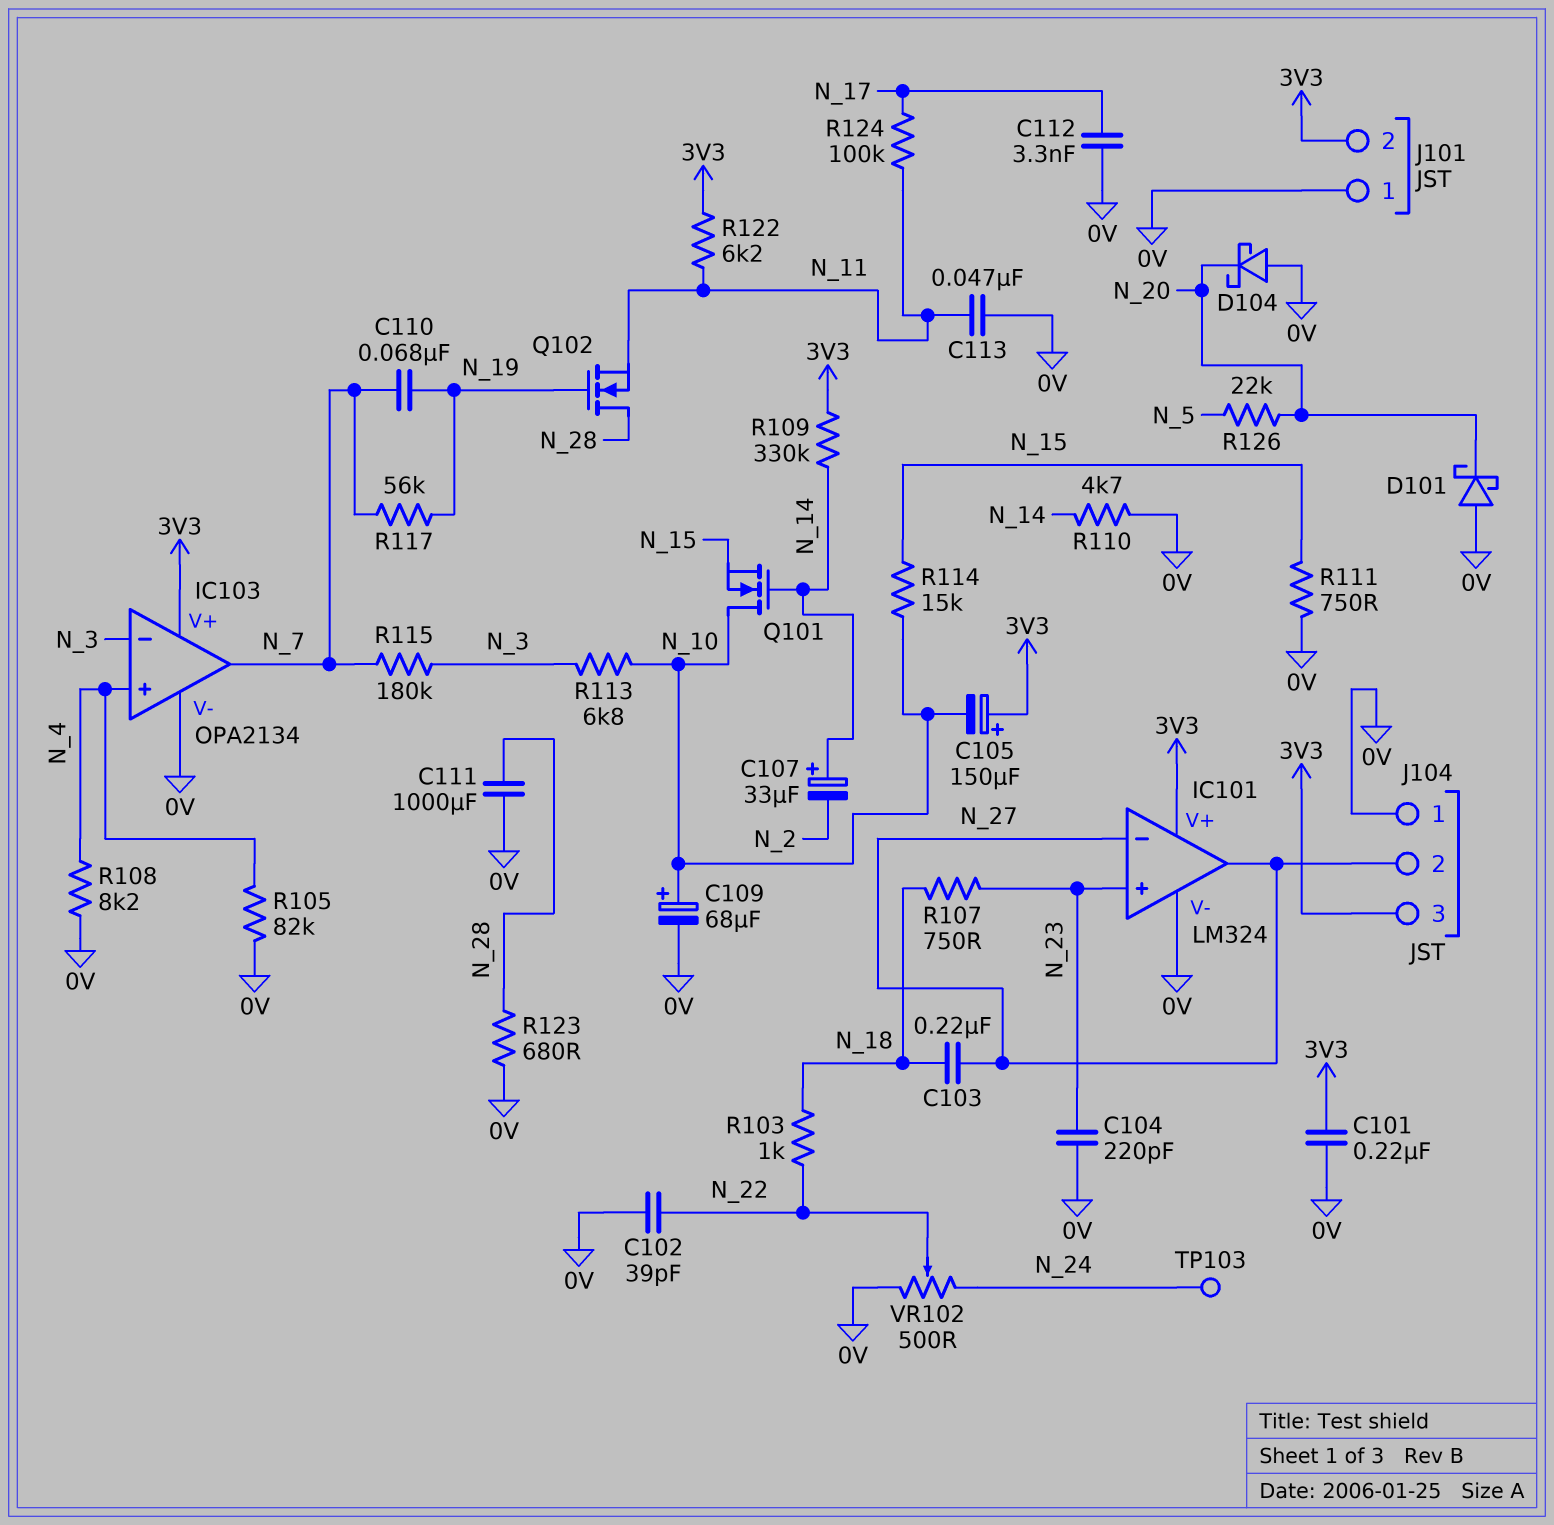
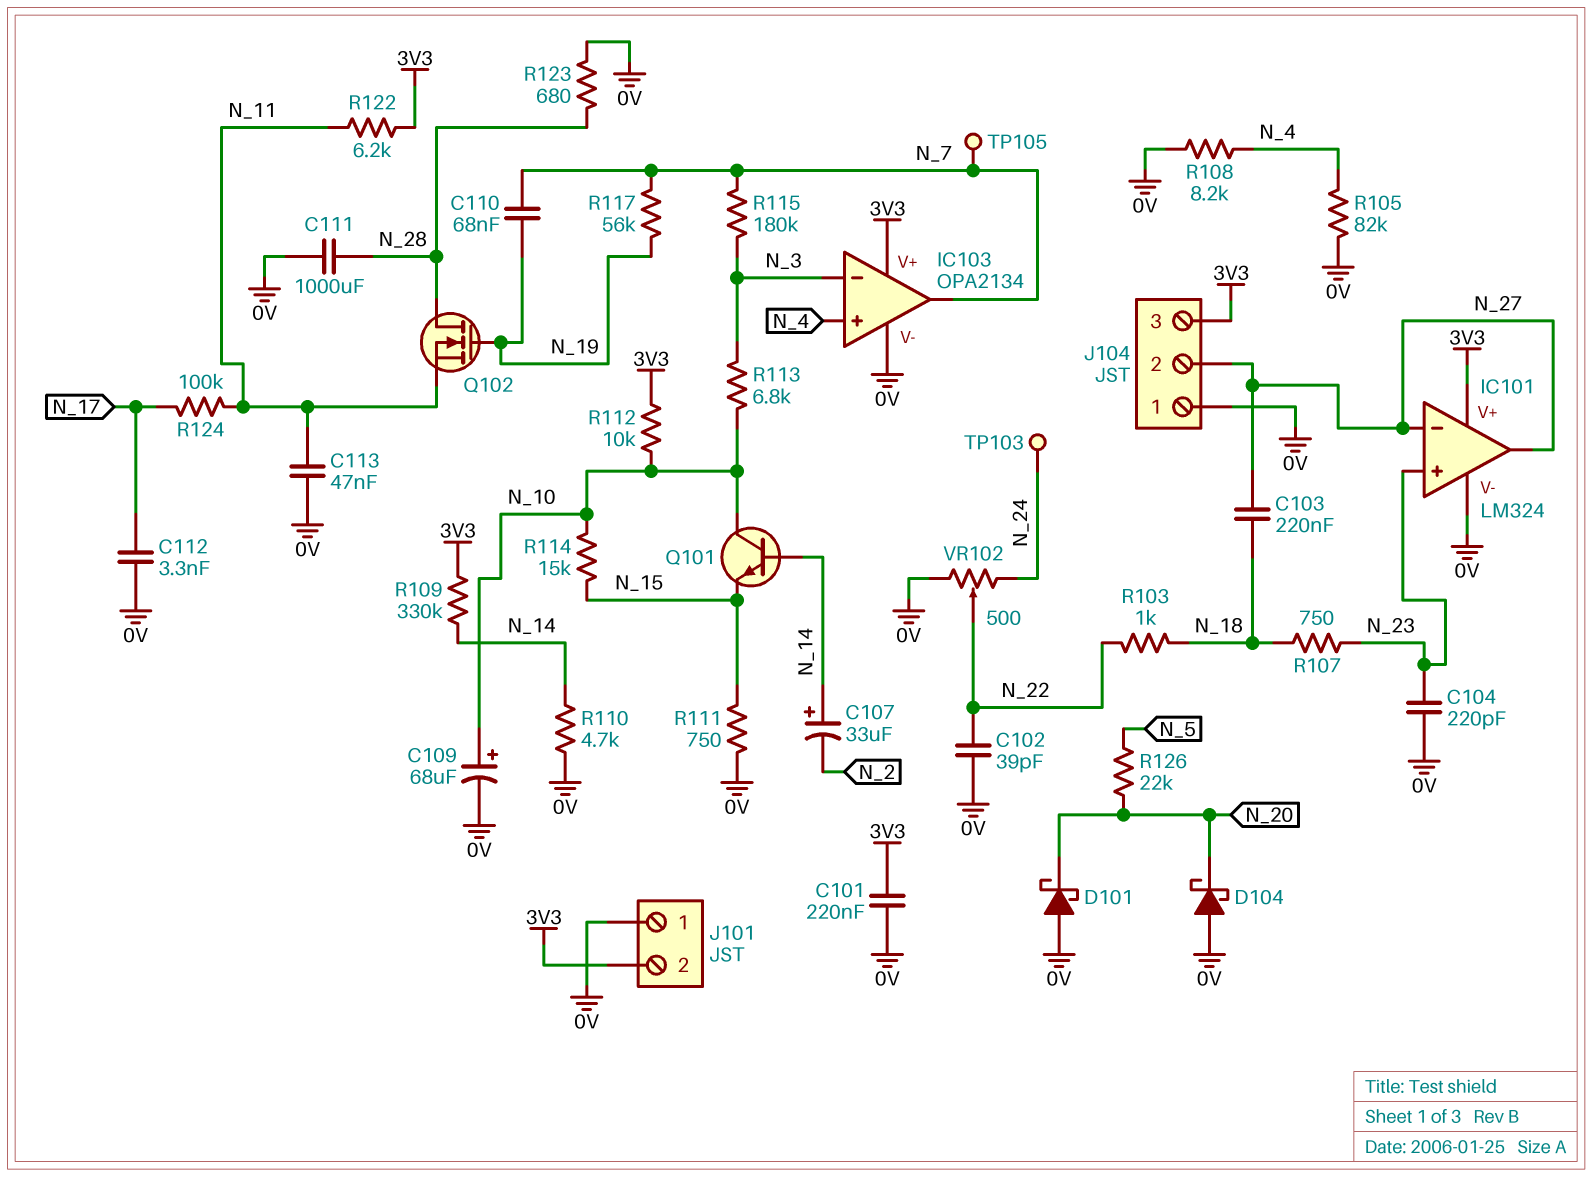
C105: 150uF (plus 3V3, minus N_10) -> none
Q101: NMOS (G N_14, D N_10, S N_15) -> NPN (B N_14, C N_10, E N_15)
R112: none -> 10k (3V3, N_10)
TP105: none -> test point (N_7)

